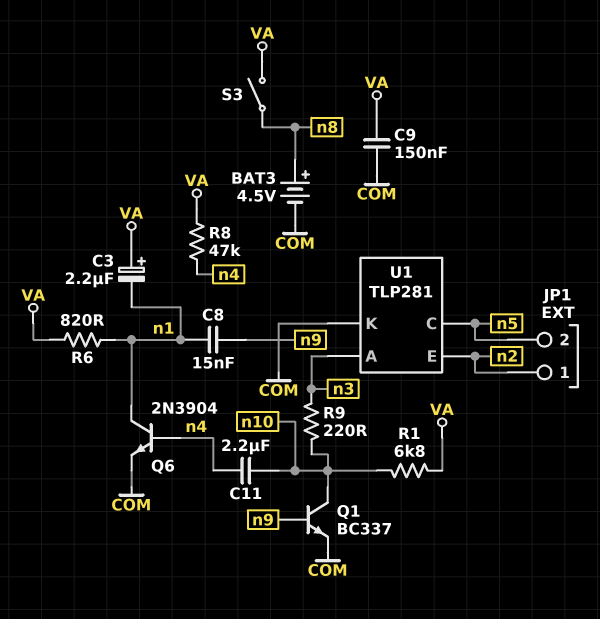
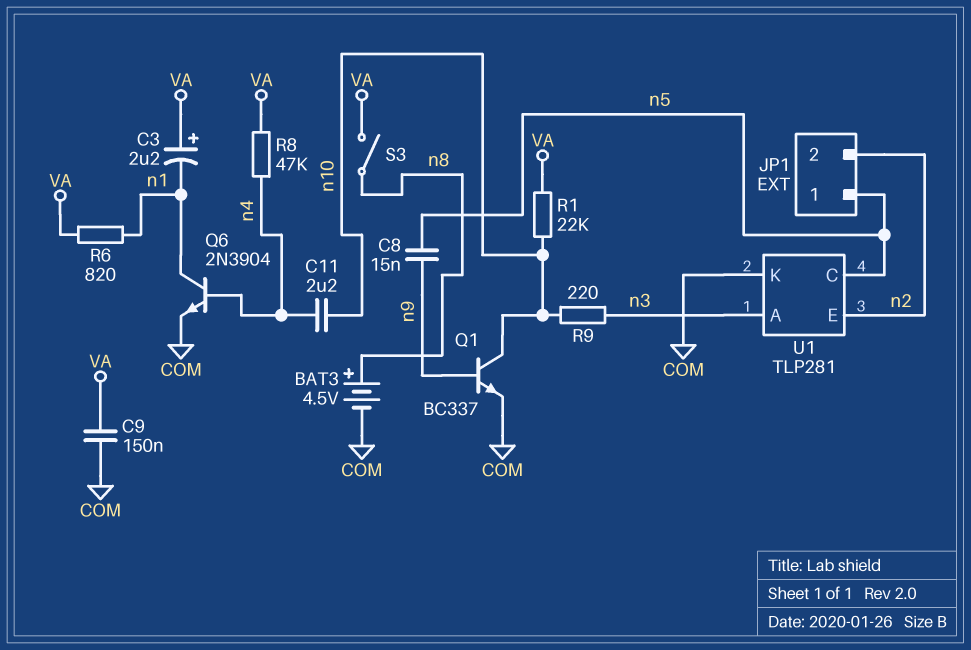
C8: 15nF (n1, n9) -> 15nF (n5, n9)
JP1 pin 1: n2 -> n5
JP1 pin 2: n5 -> n2
R1: 6.8k (VA, n10) -> 22k (VA, n10)

